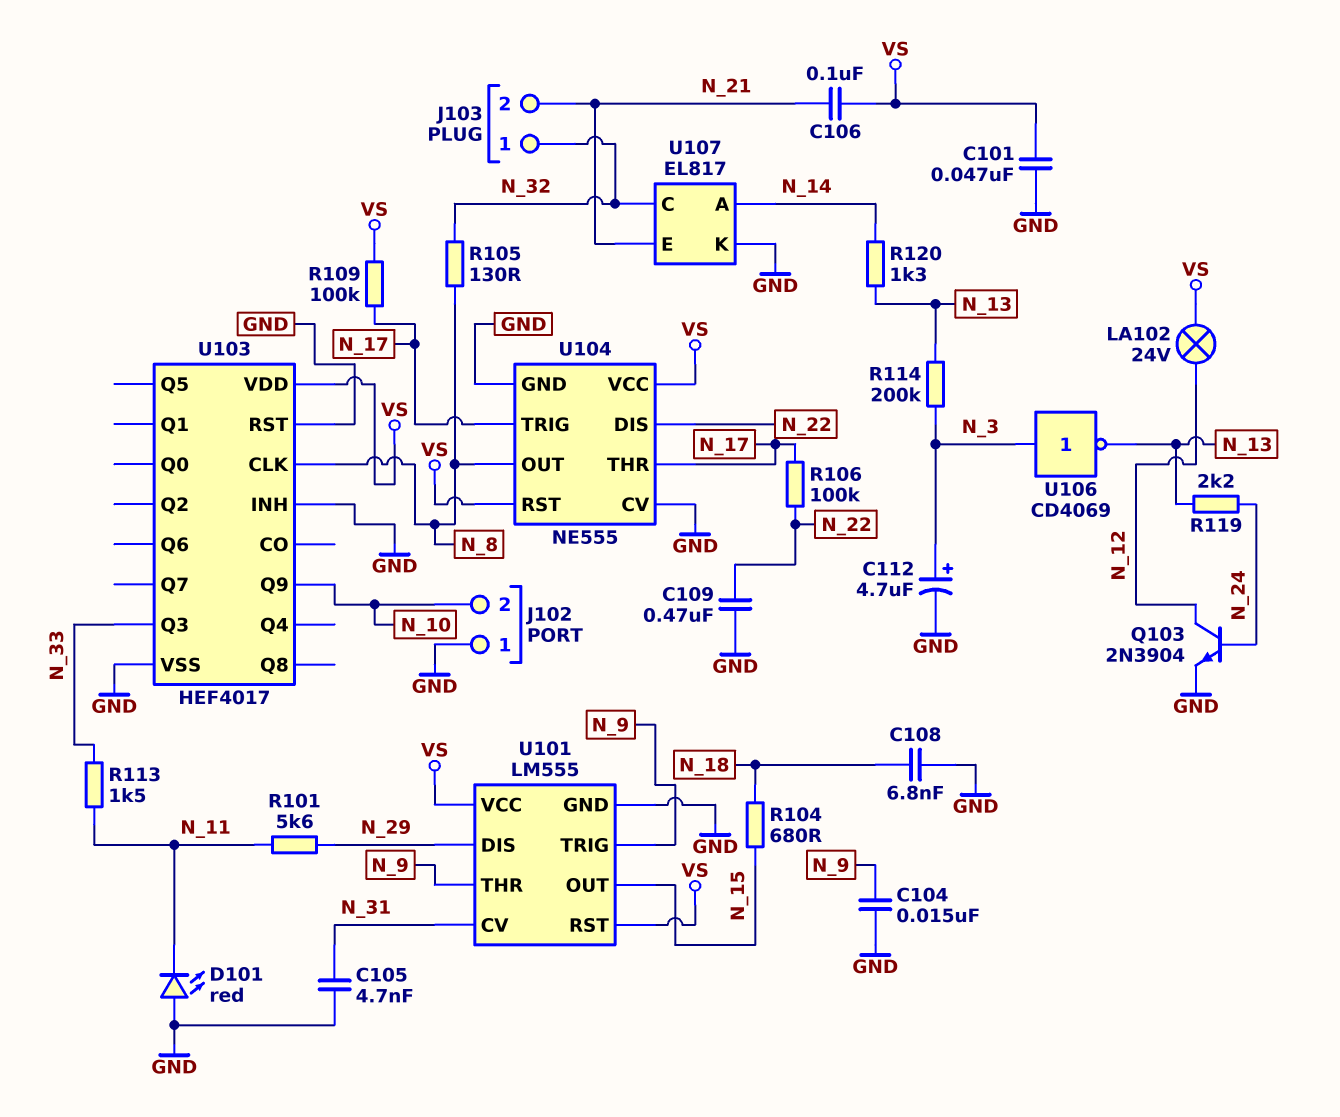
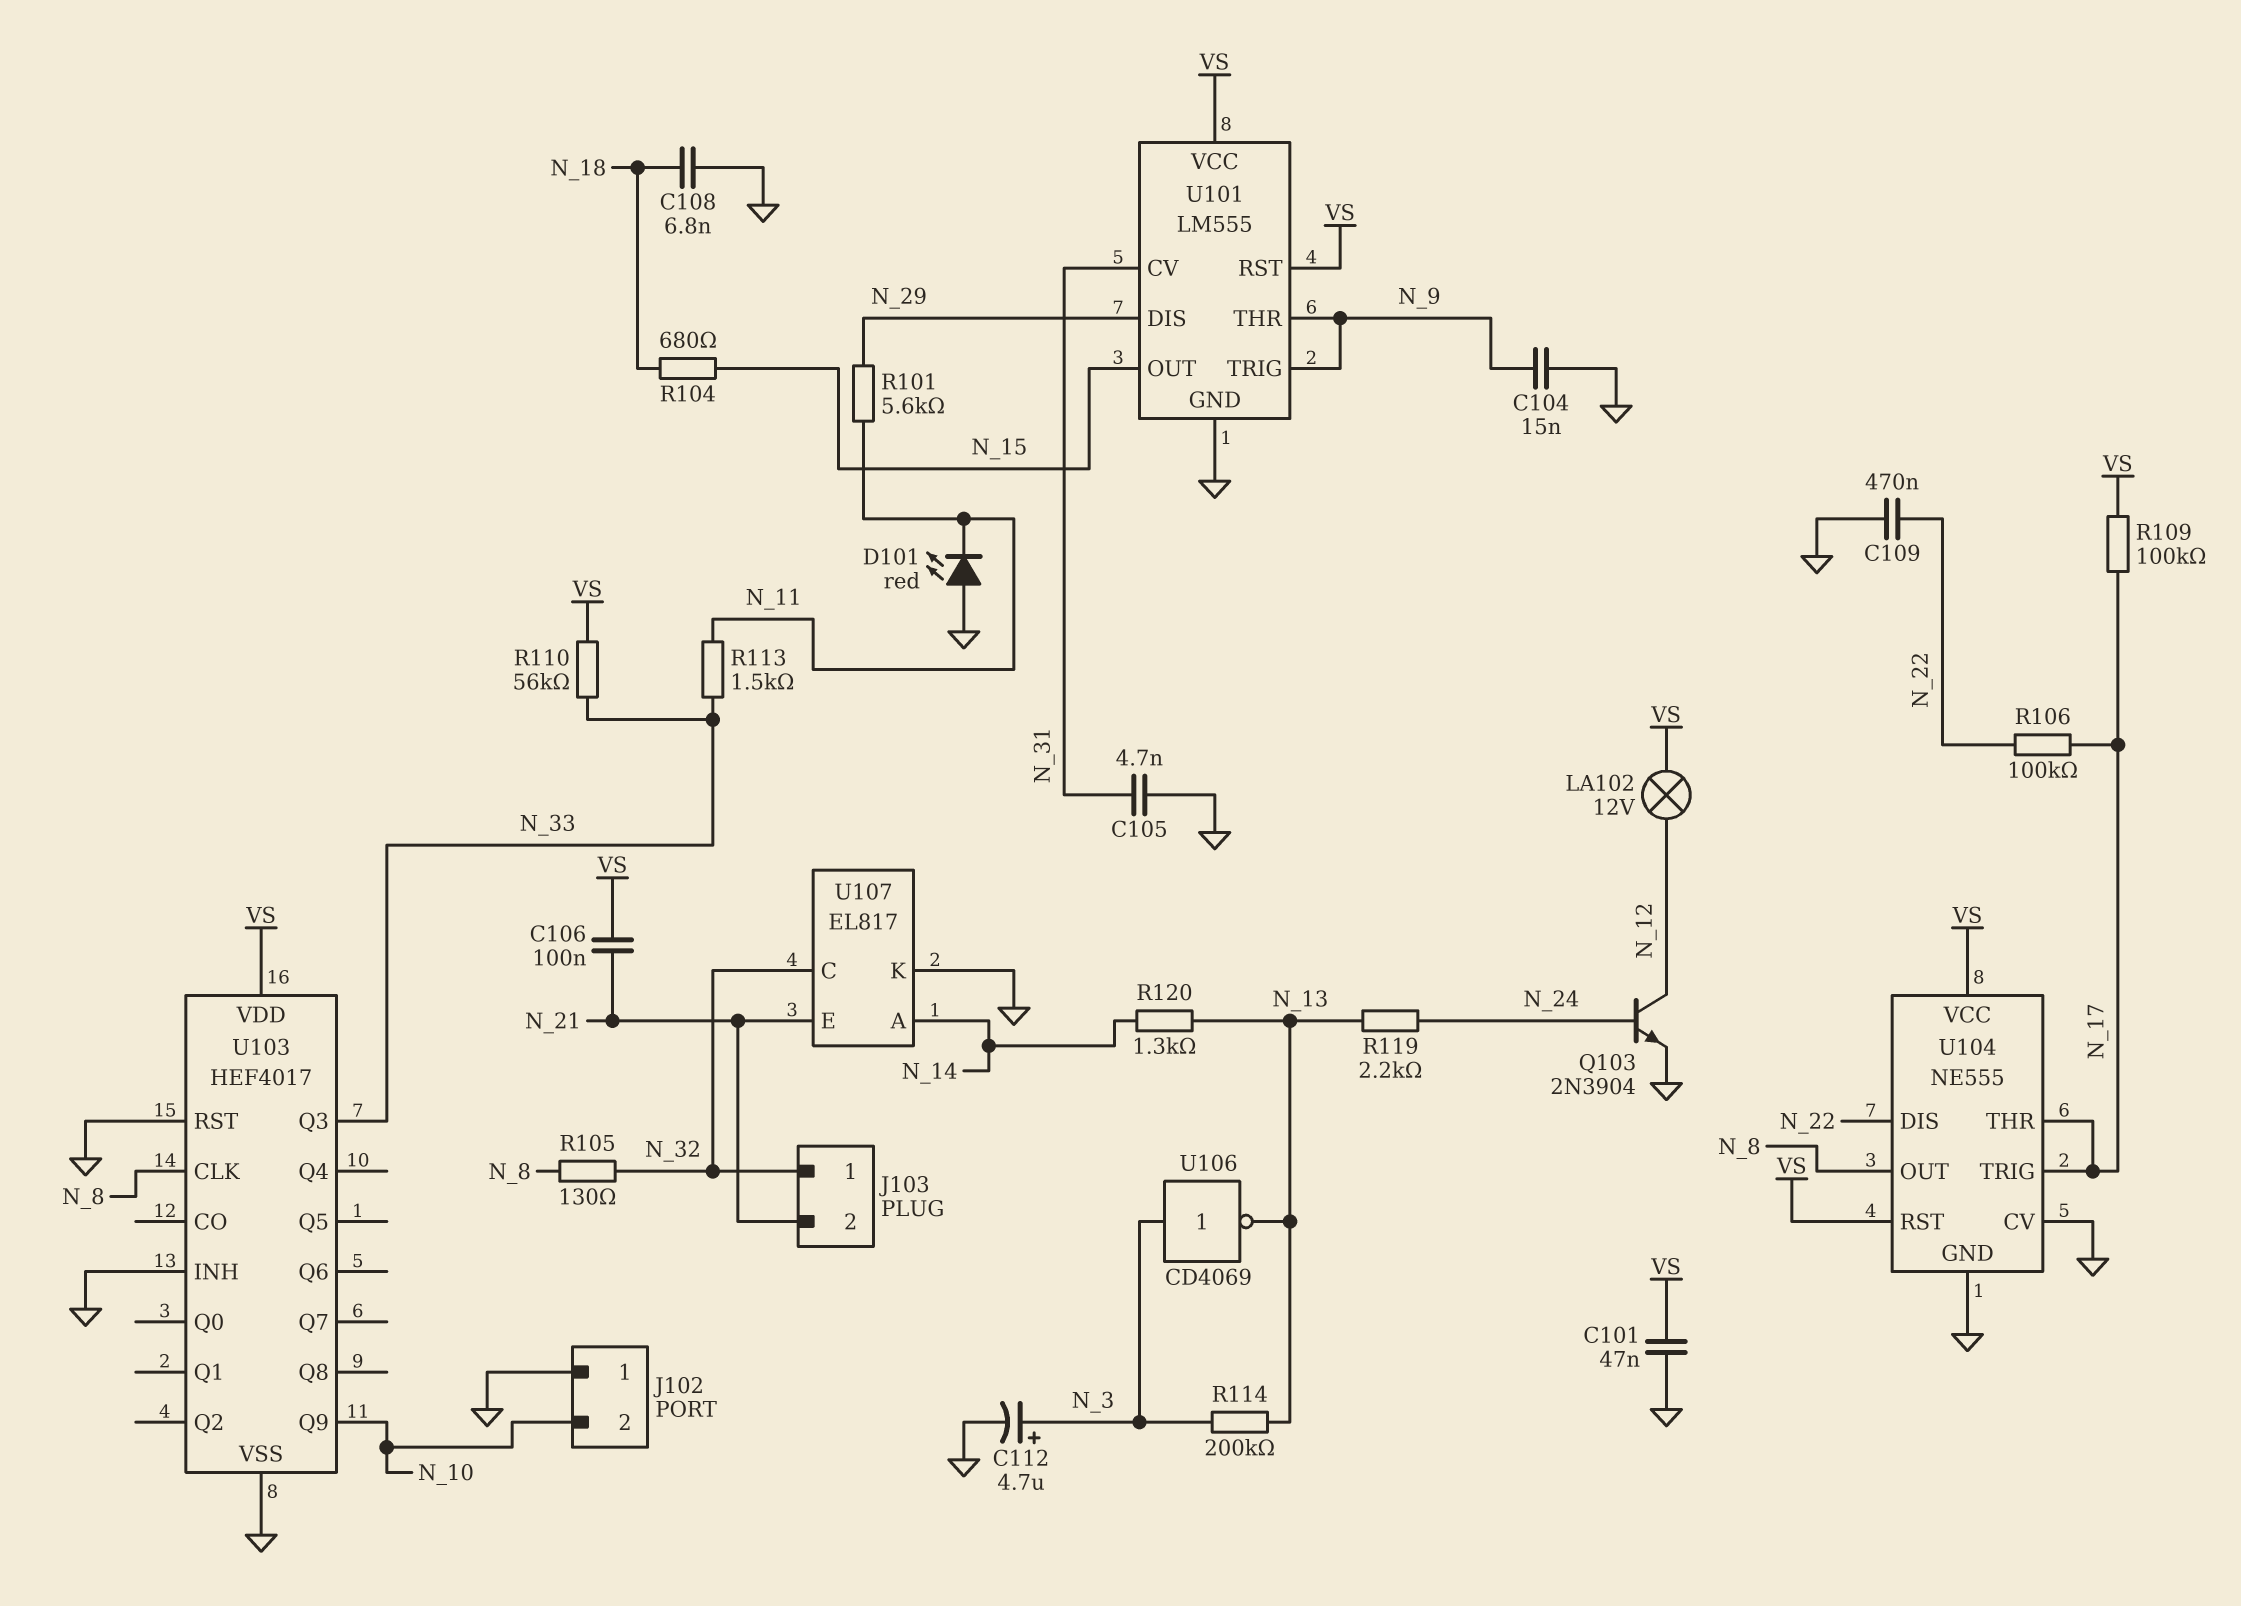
LA102: lamp 24V (N_12, VS) -> lamp 12V (N_12, VS)
R110: none -> 56k (N_33, VS)

